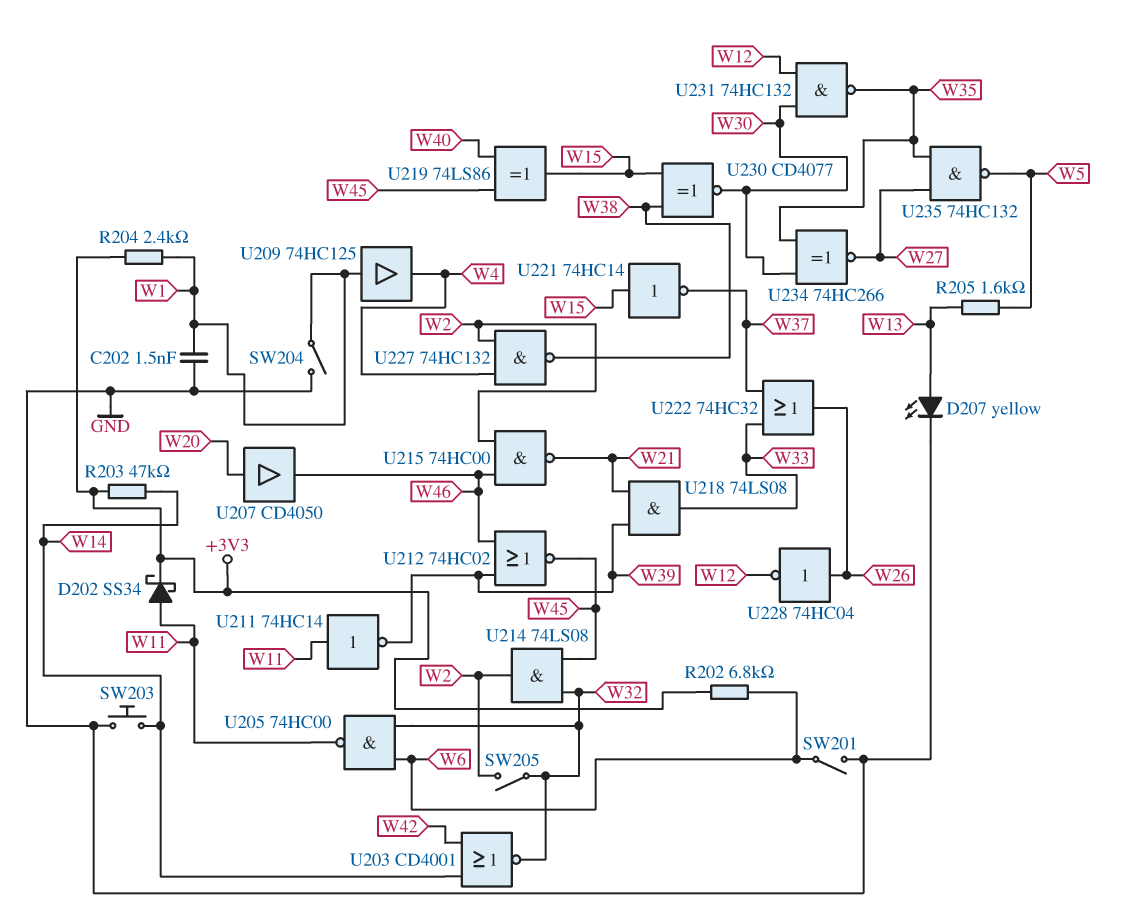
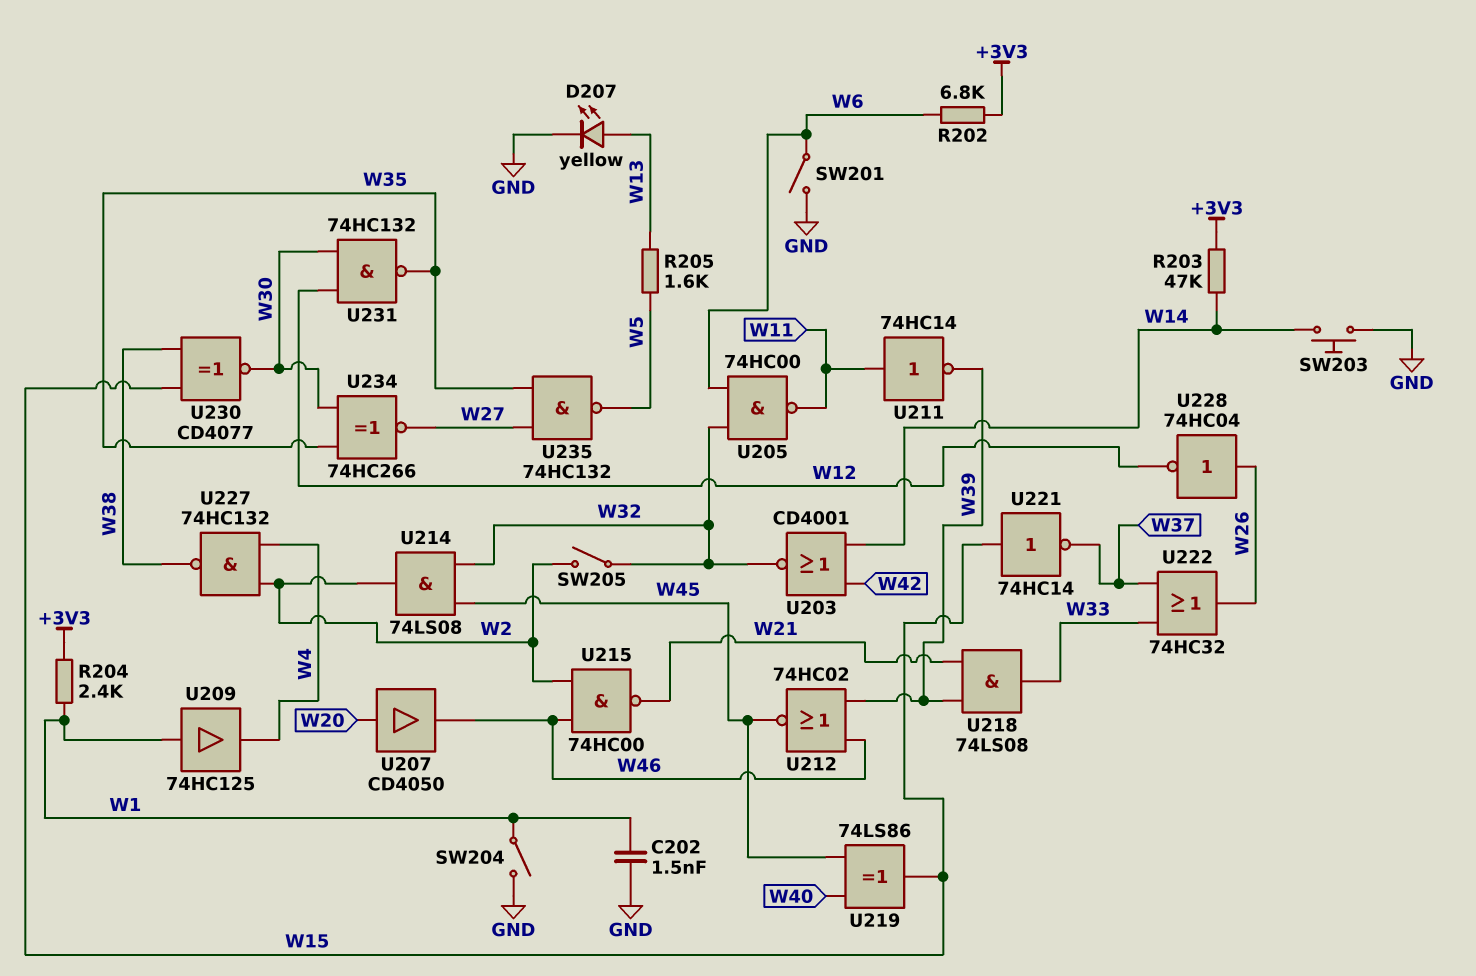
D202: schottky SS34 (A W11, K +3V3) -> none

